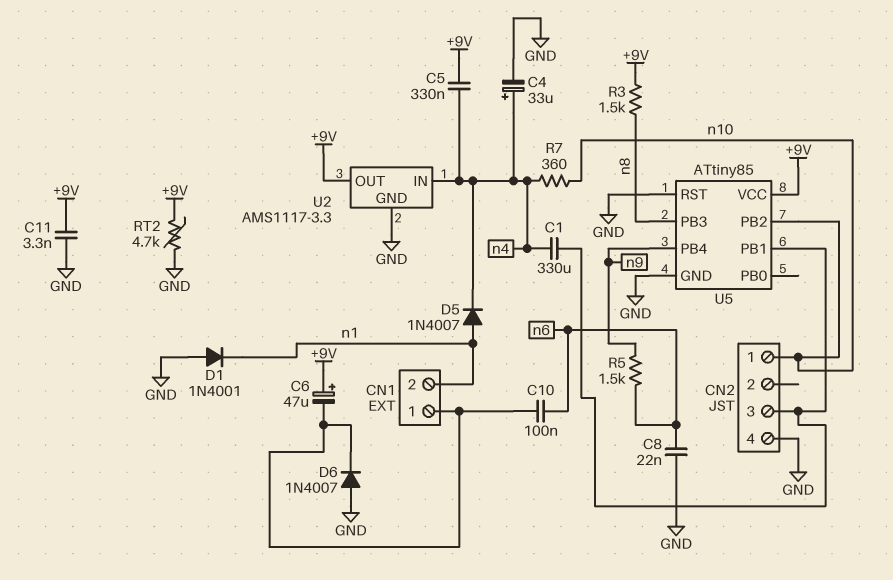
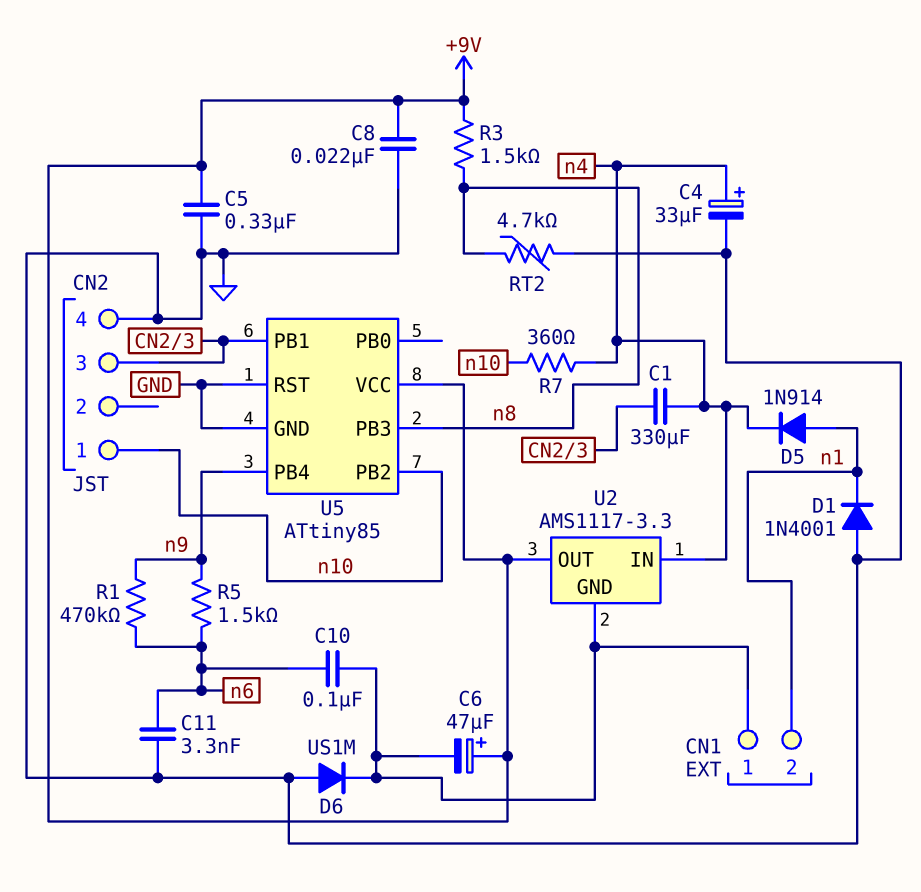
C5: 330nF (+9V, n4) -> 330nF (+9V, GND)
C8: 22nF (GND, n6) -> 22nF (+9V, GND)
C11: 3.3nF (+9V, GND) -> 3.3nF (GND, n6)
D5: diode 1N4007 (A n1, K n4) -> diode 1N914 (A n1, K n4)
D6: diode 1N4007 (A GND, K CN1/1) -> diode US1M (A GND, K CN1/1)
R1: none -> 470k (n6, n9)
RT2: 4.7k (+9V, GND) -> 4.7k (GND, n8)
U2 pin GND: GND -> CN1/1

